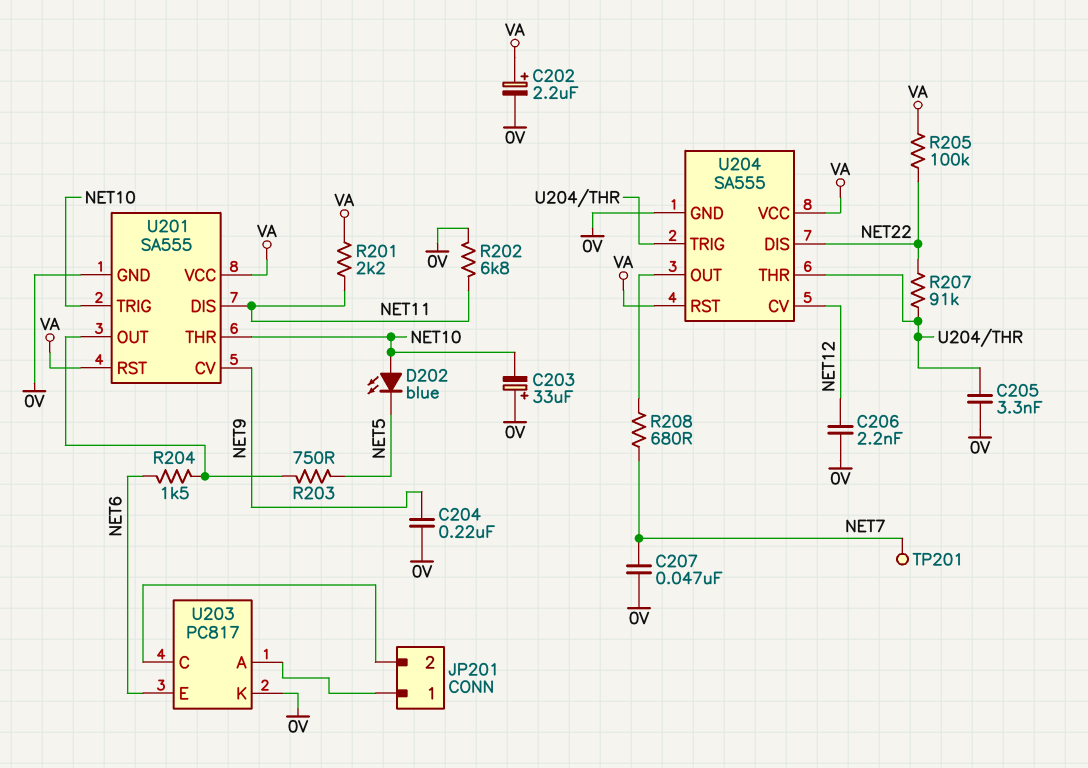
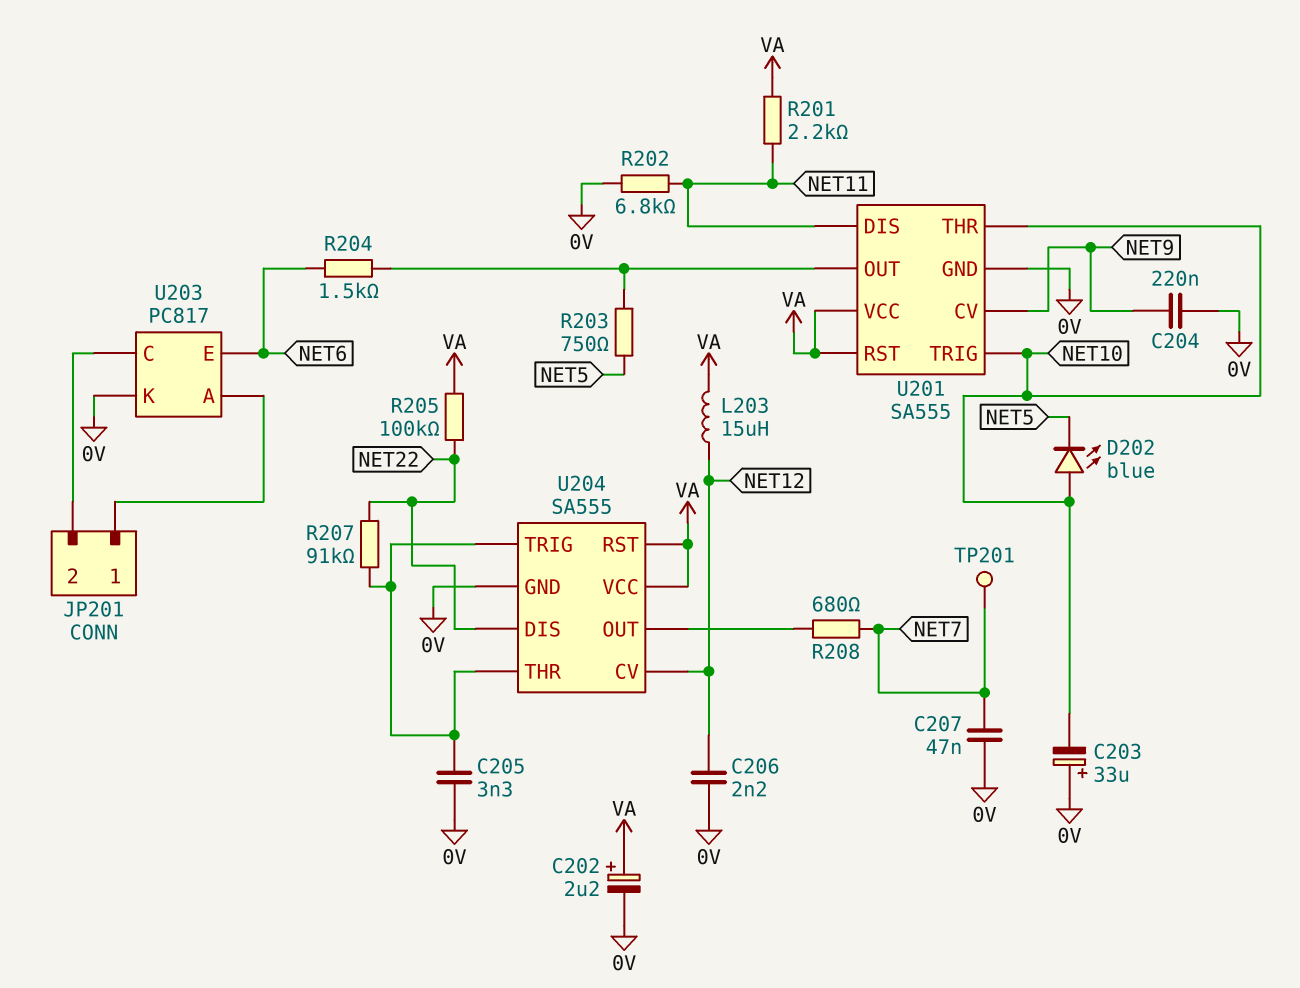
L203: none -> 15uH (NET12, VA)

